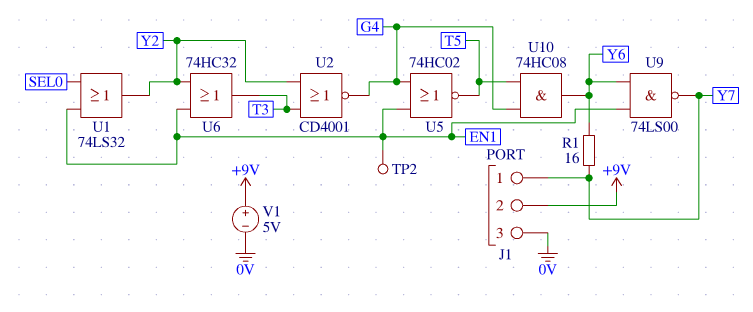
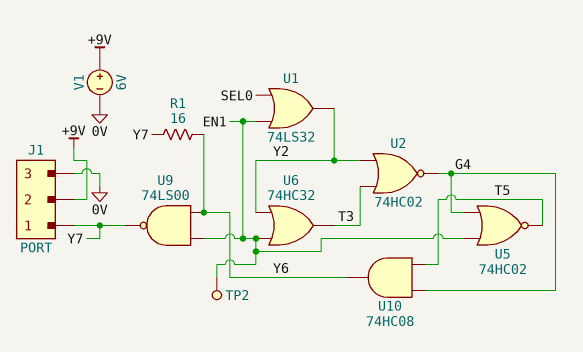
U2: NOR CD4001 (in T3, in Y2, out G4) -> NOR 74HC02 (in T3, in Y2, out G4)
V1: 5V (plus +9V, minus 0V) -> 6V (plus +9V, minus 0V)

